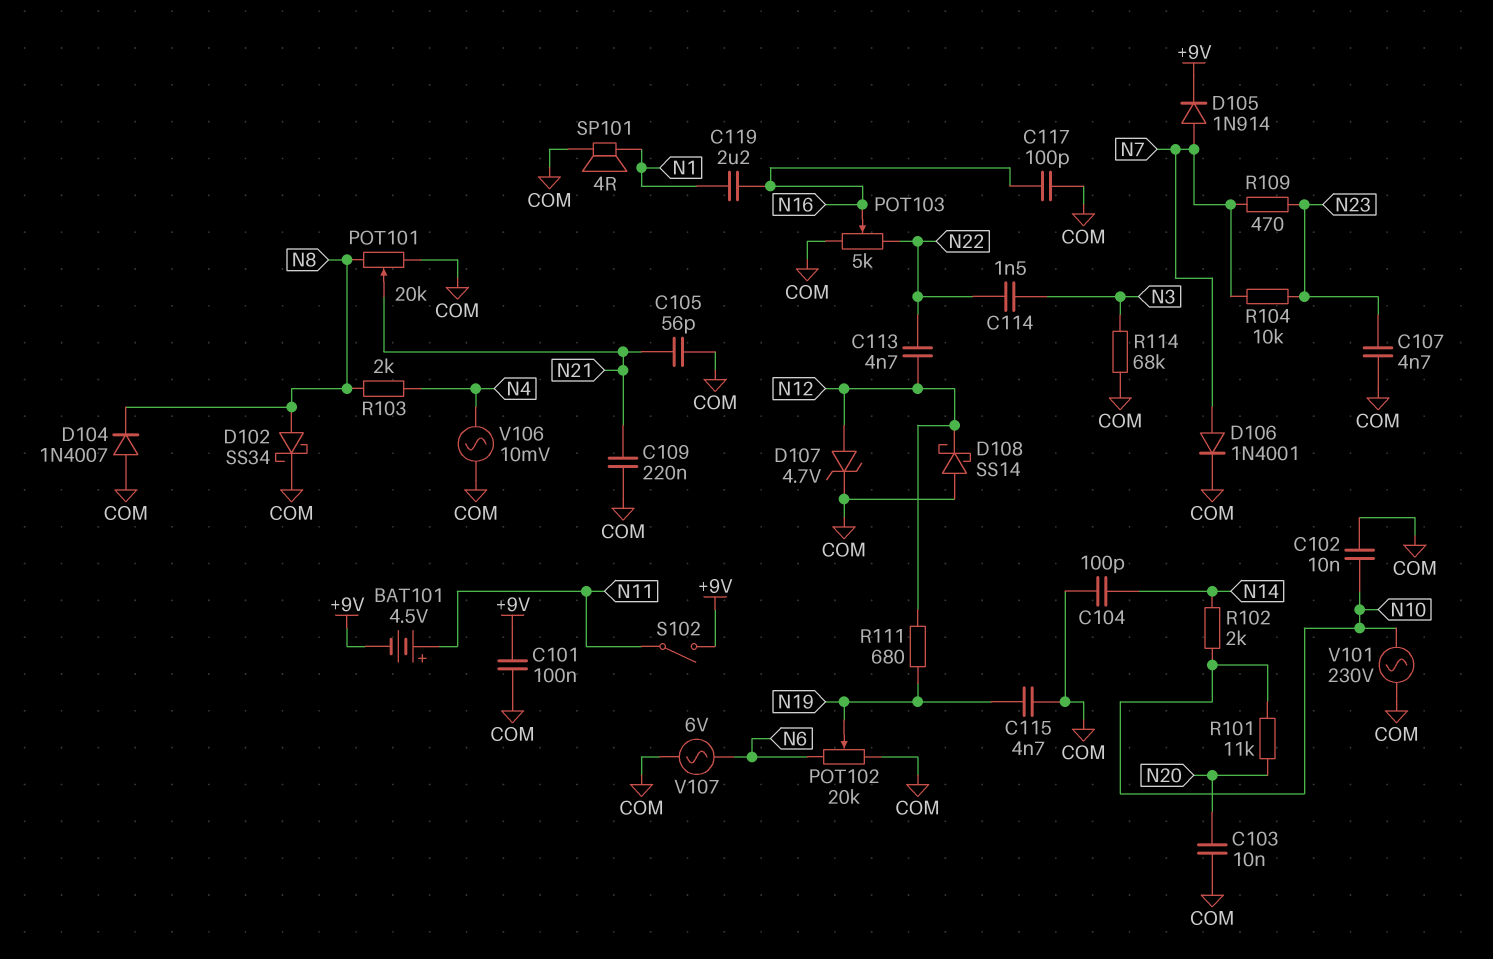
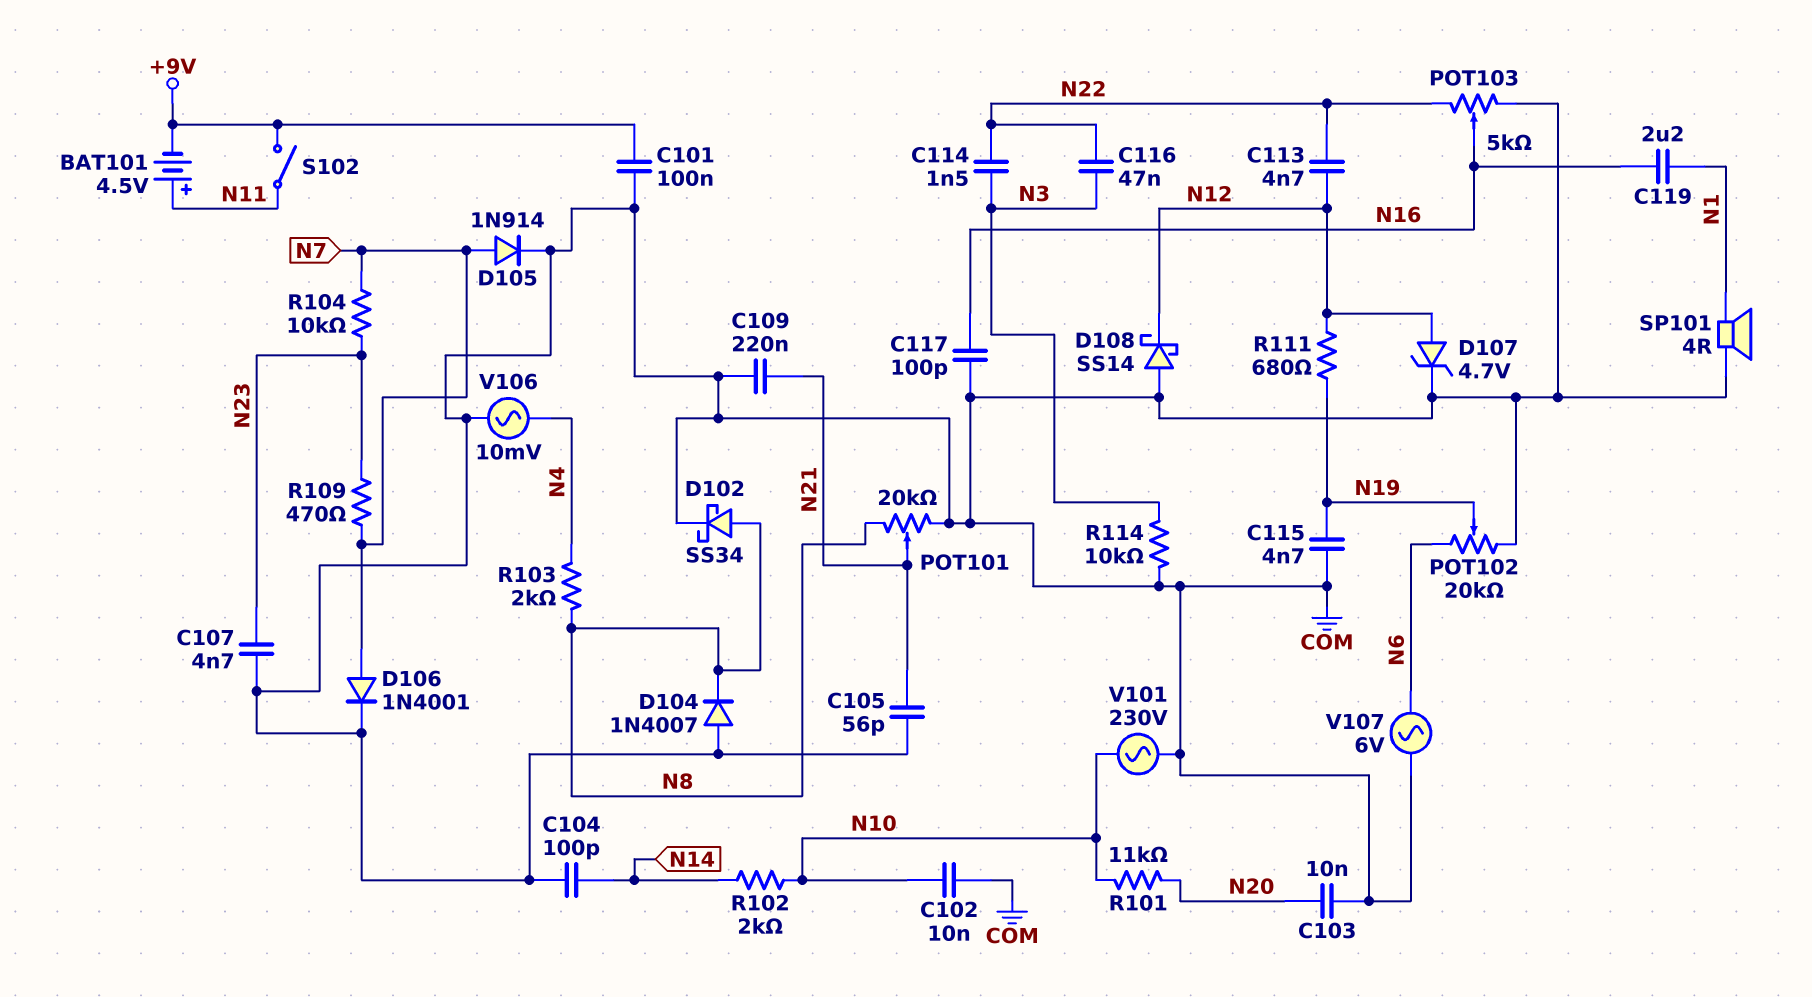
C116: none -> 47nF (N3, N22)
D105: diode 1N914 (A N7, K +9V) -> diode 1N914 (A N7, K COM)
R114: 68k (COM, N3) -> 10k (COM, N3)

